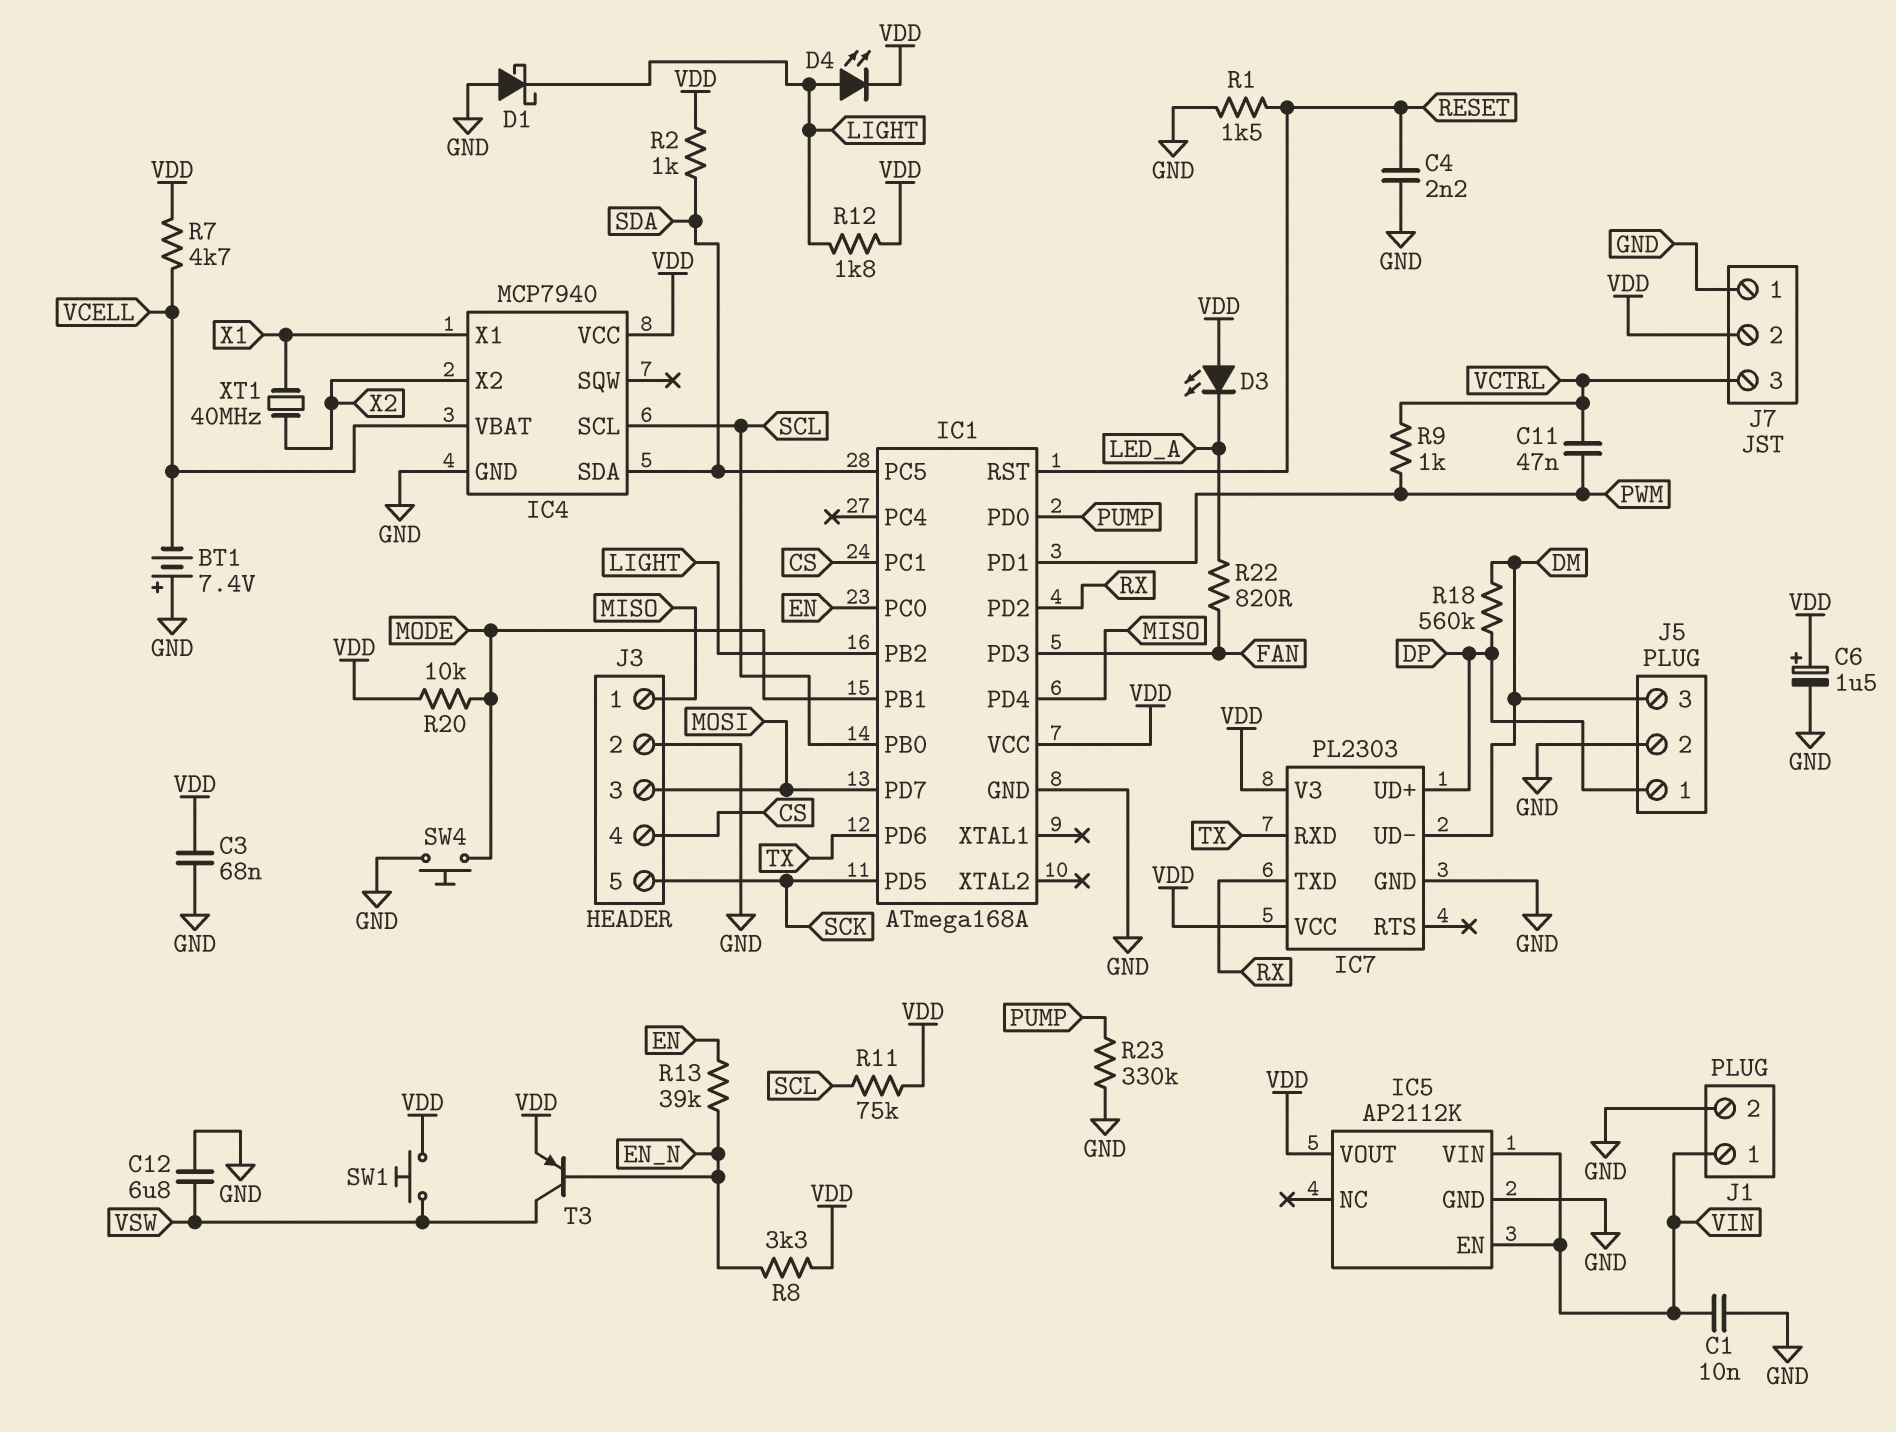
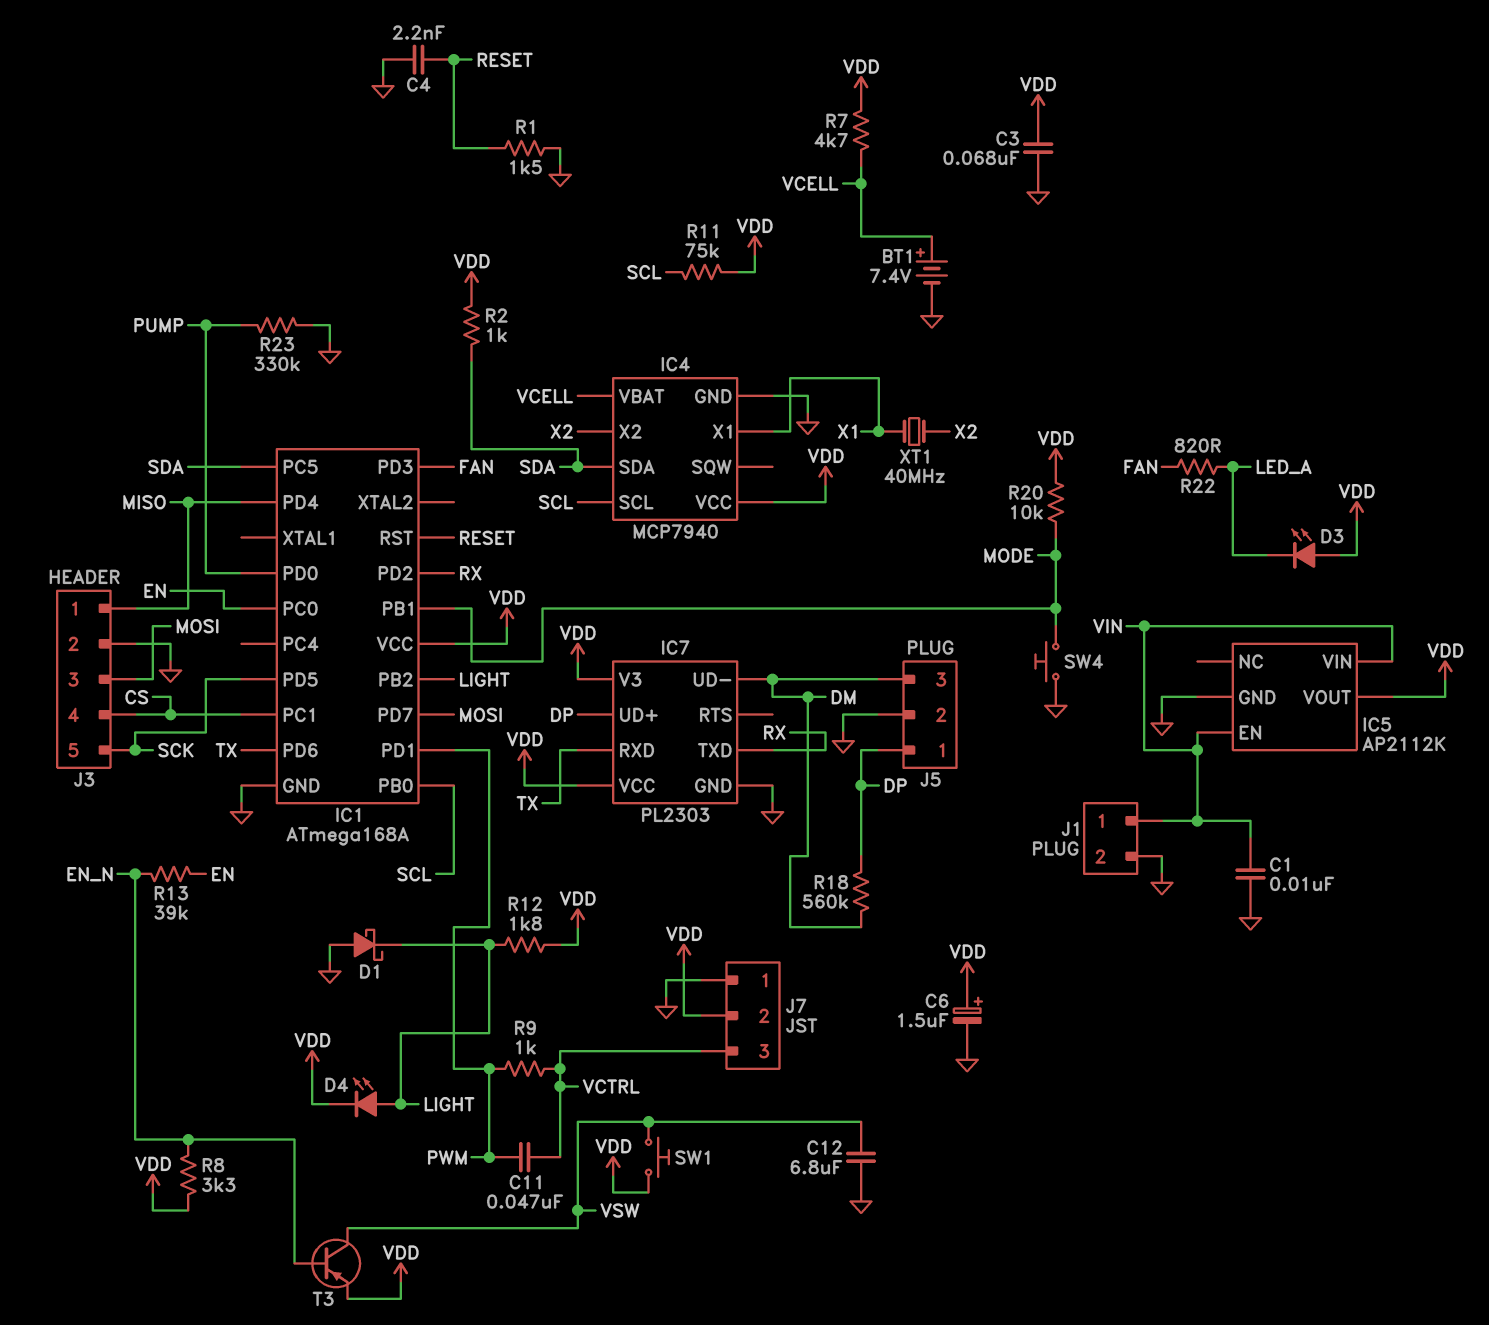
BT1: 7.4V (plus GND, minus VCELL) -> 7.4V (plus VCELL, minus GND)

